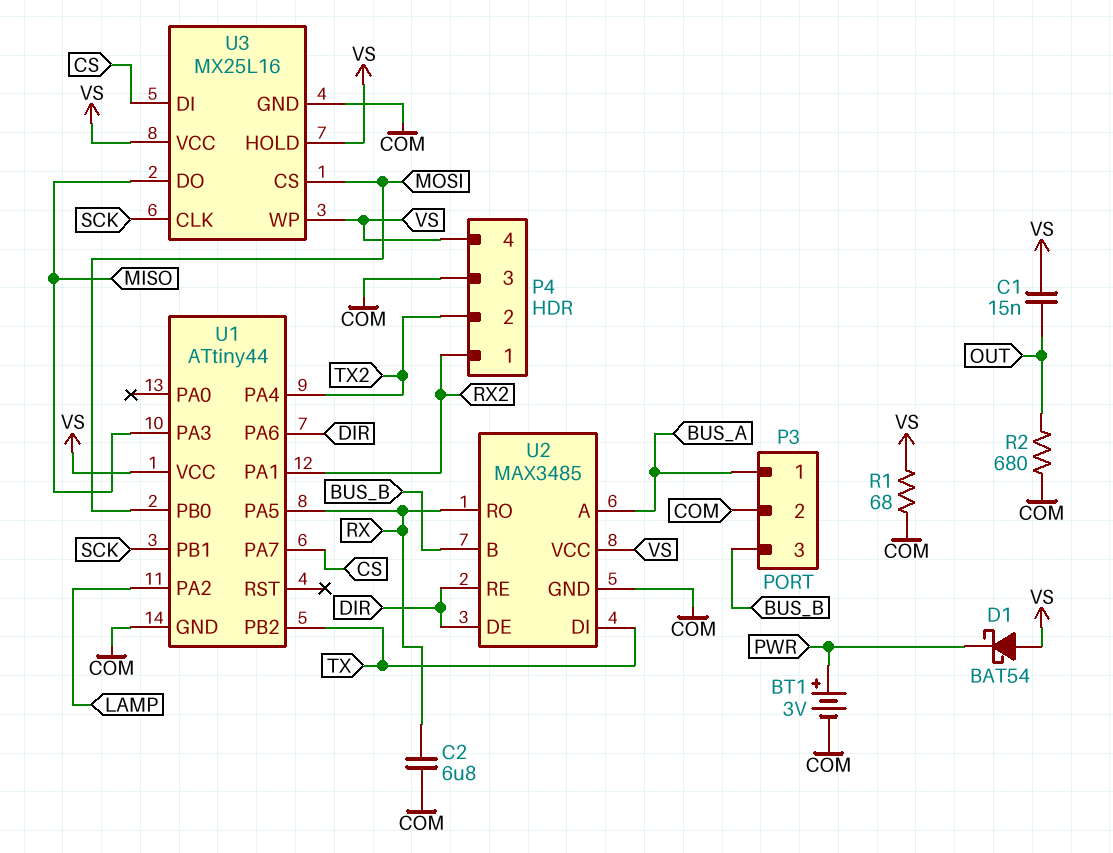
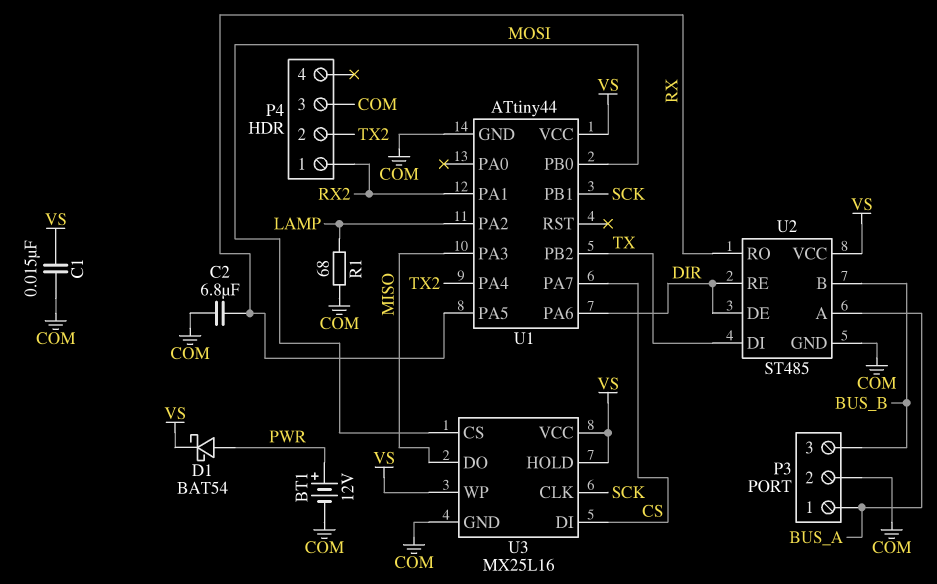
BT1: 3V (plus PWR, minus COM) -> 12V (plus PWR, minus COM)
C1: 15nF (OUT, VS) -> 15nF (COM, VS)
D1: schottky BAT54 (A VS, K PWR) -> schottky BAT54 (A PWR, K VS)
P4 pin 4: VS -> none
R1: 68 (COM, VS) -> 68 (COM, LAMP)
R2: 680 (COM, OUT) -> none
U2: MAX3485 -> ST485

